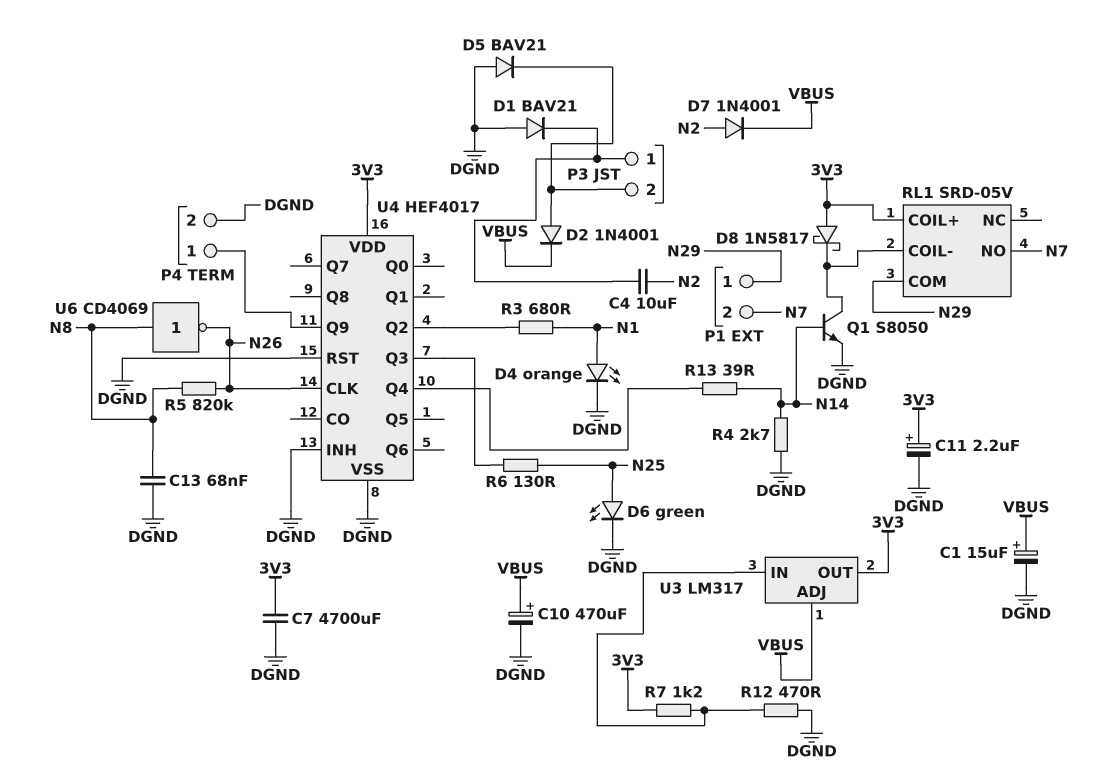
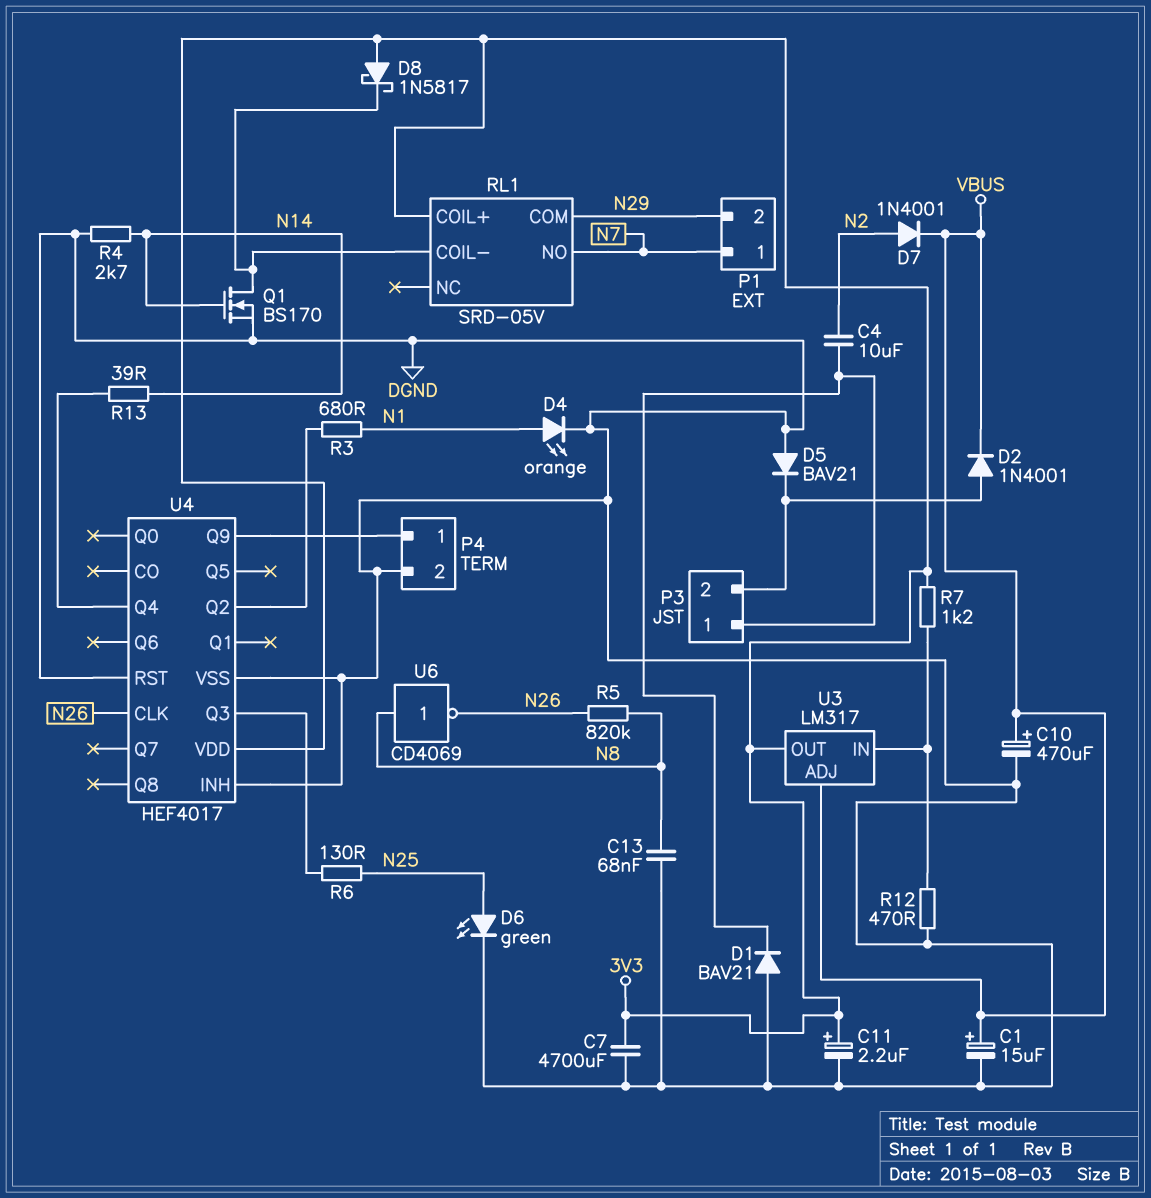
P1 pin 1: N29 -> N7
P1 pin 2: N7 -> N29
Q1: NPN S8050 (B N14, C RL1/COIL-, E DGND) -> NMOS BS170 (G N14, D RL1/COIL-, S DGND)

